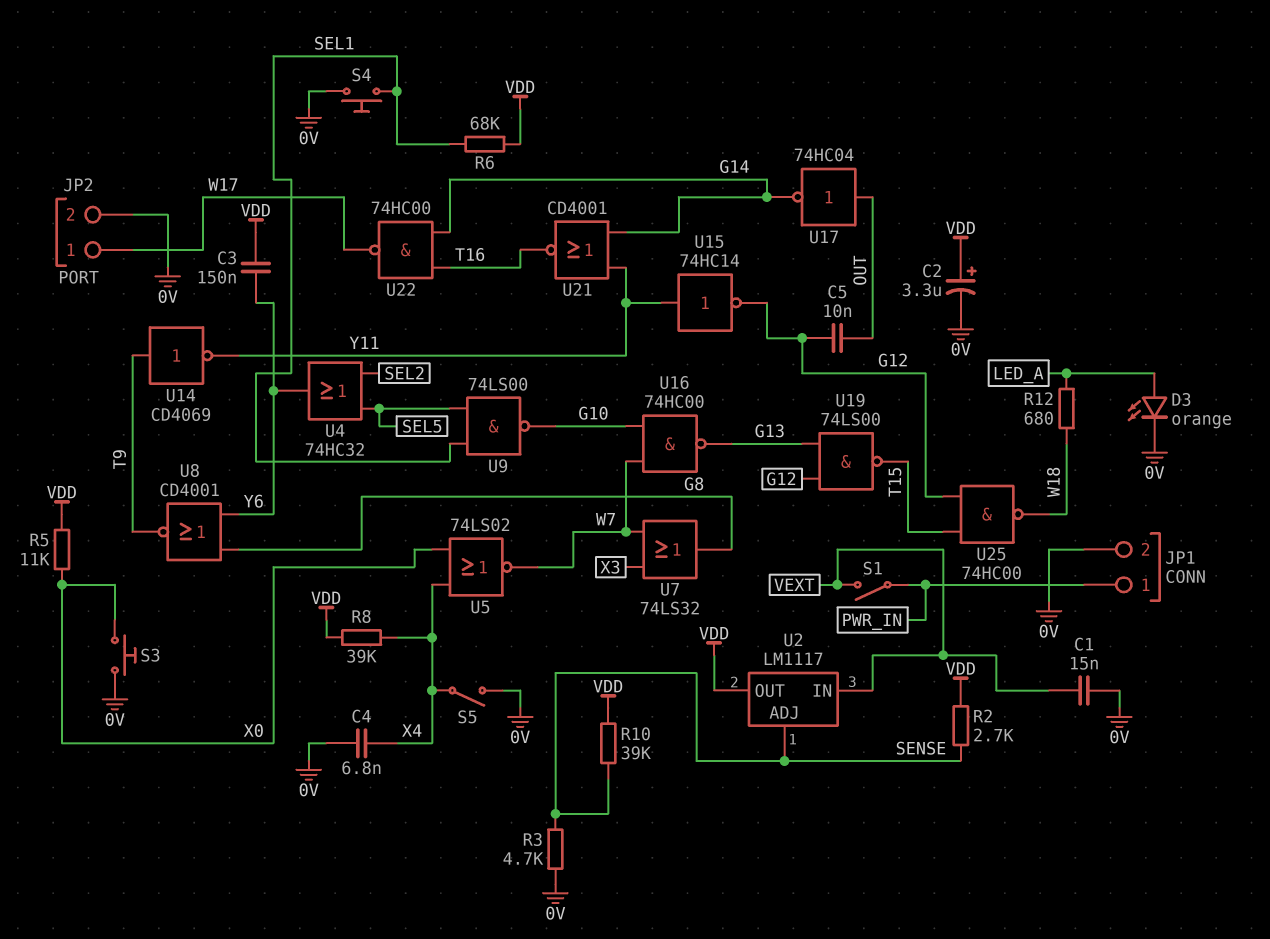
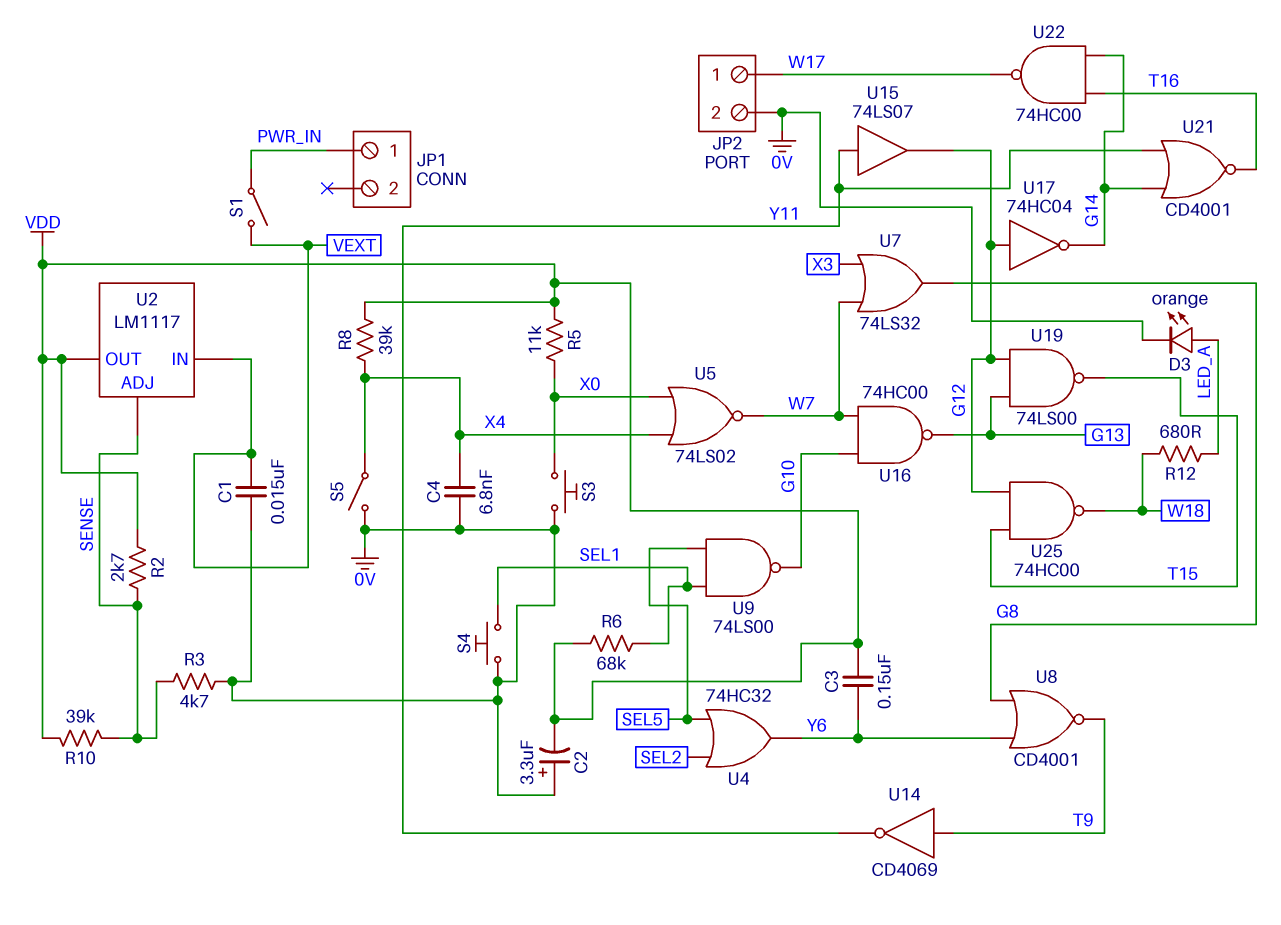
C2: 3.3uF (plus VDD, minus 0V) -> 3.3uF (plus 0V, minus VDD)
C5: 10nF (G12, OUT) -> none
JP1 pin 2: 0V -> none
U15: NOT 74HC14 (in Y11, out G12) -> buffer 74LS07 (in Y11, out G12)
U17: NOT 74HC04 (in OUT, out G14) -> NOT 74HC04 (in G12, out G14)

